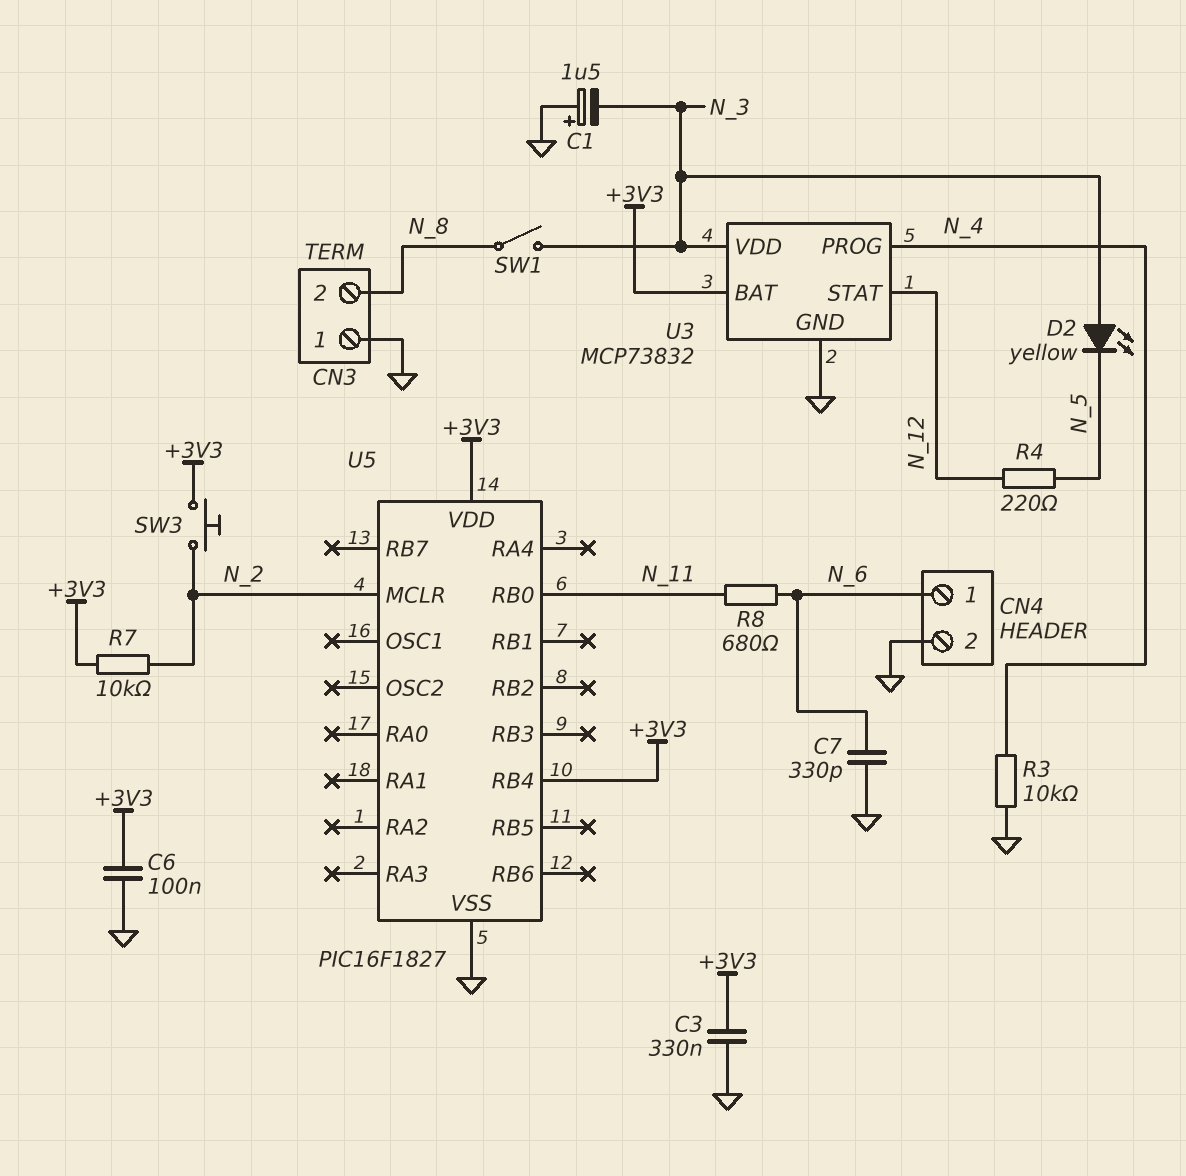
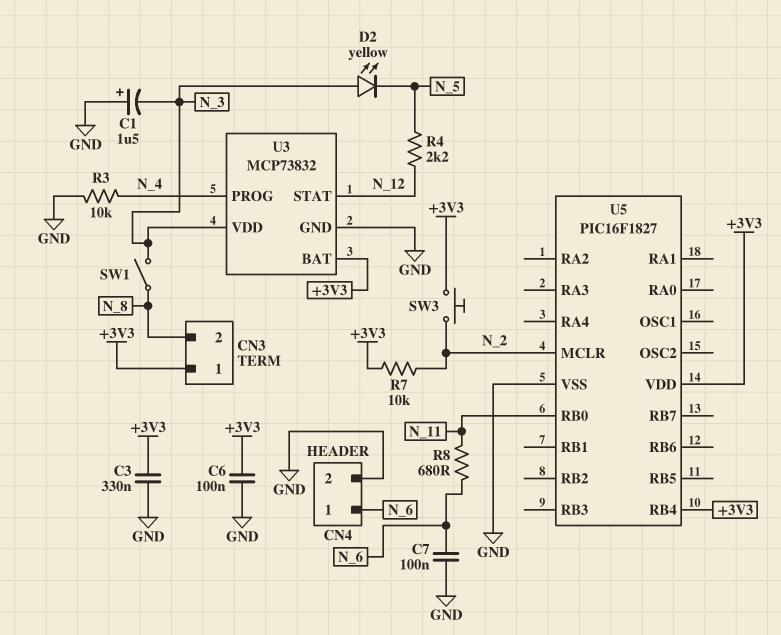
C7: 330pF (GND, N_6) -> 100nF (GND, N_6)
CN3 pin 1: GND -> +3V3
R4: 220 (N_5, N_12) -> 2.2k (N_5, N_12)

